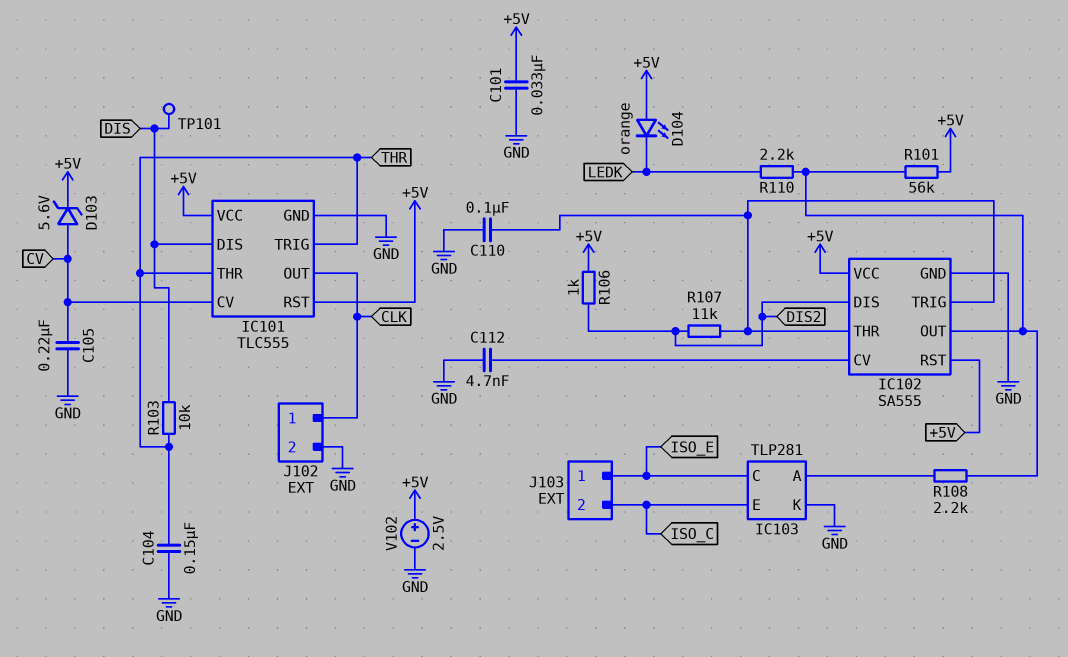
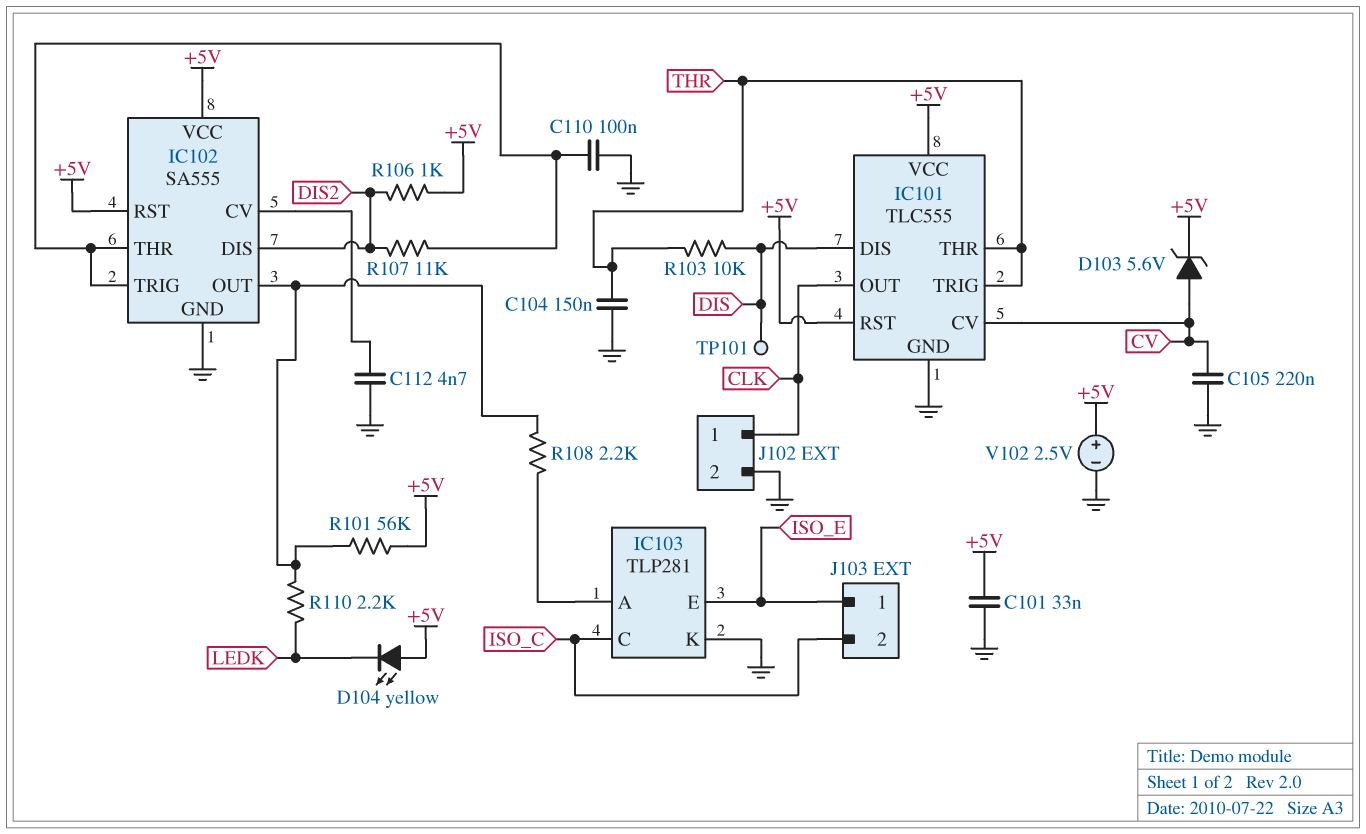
D104: LED orange (A +5V, K LEDK) -> LED yellow (A +5V, K LEDK)
IC103 pin C: ISO_E -> ISO_C
IC103 pin E: ISO_C -> ISO_E

